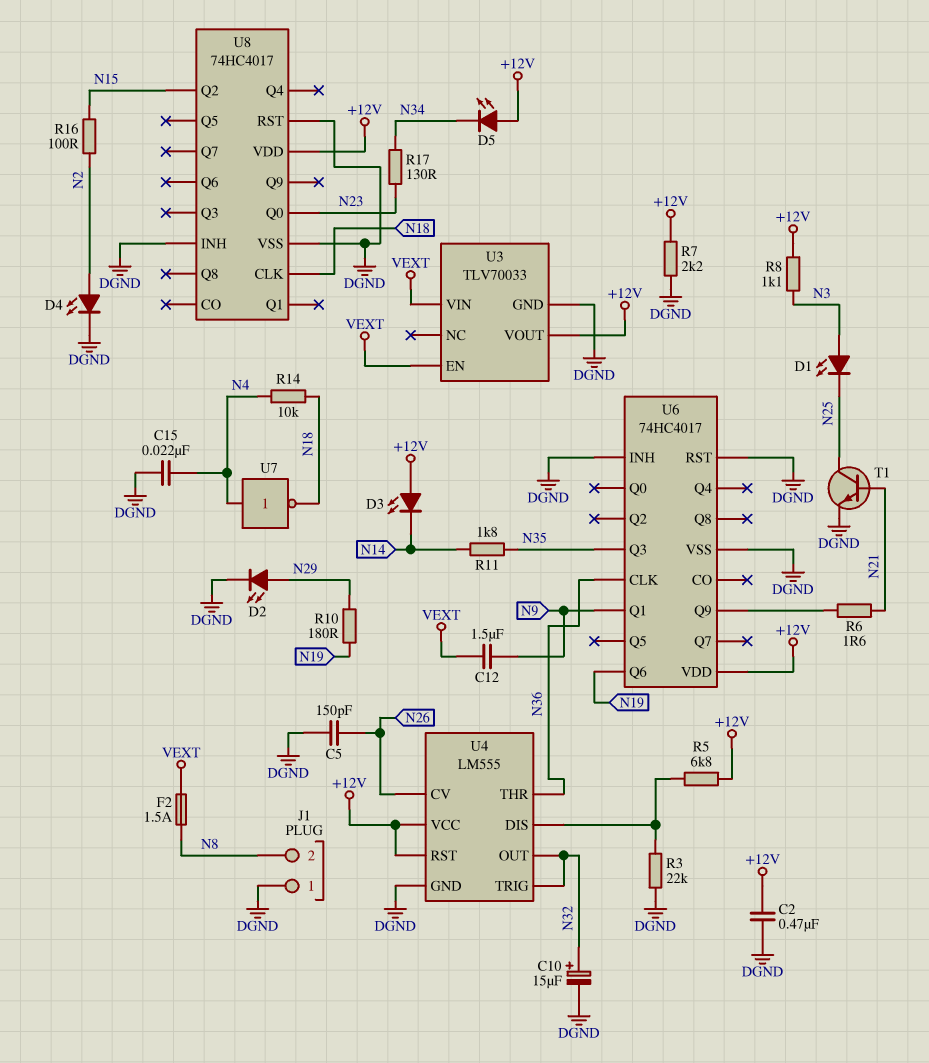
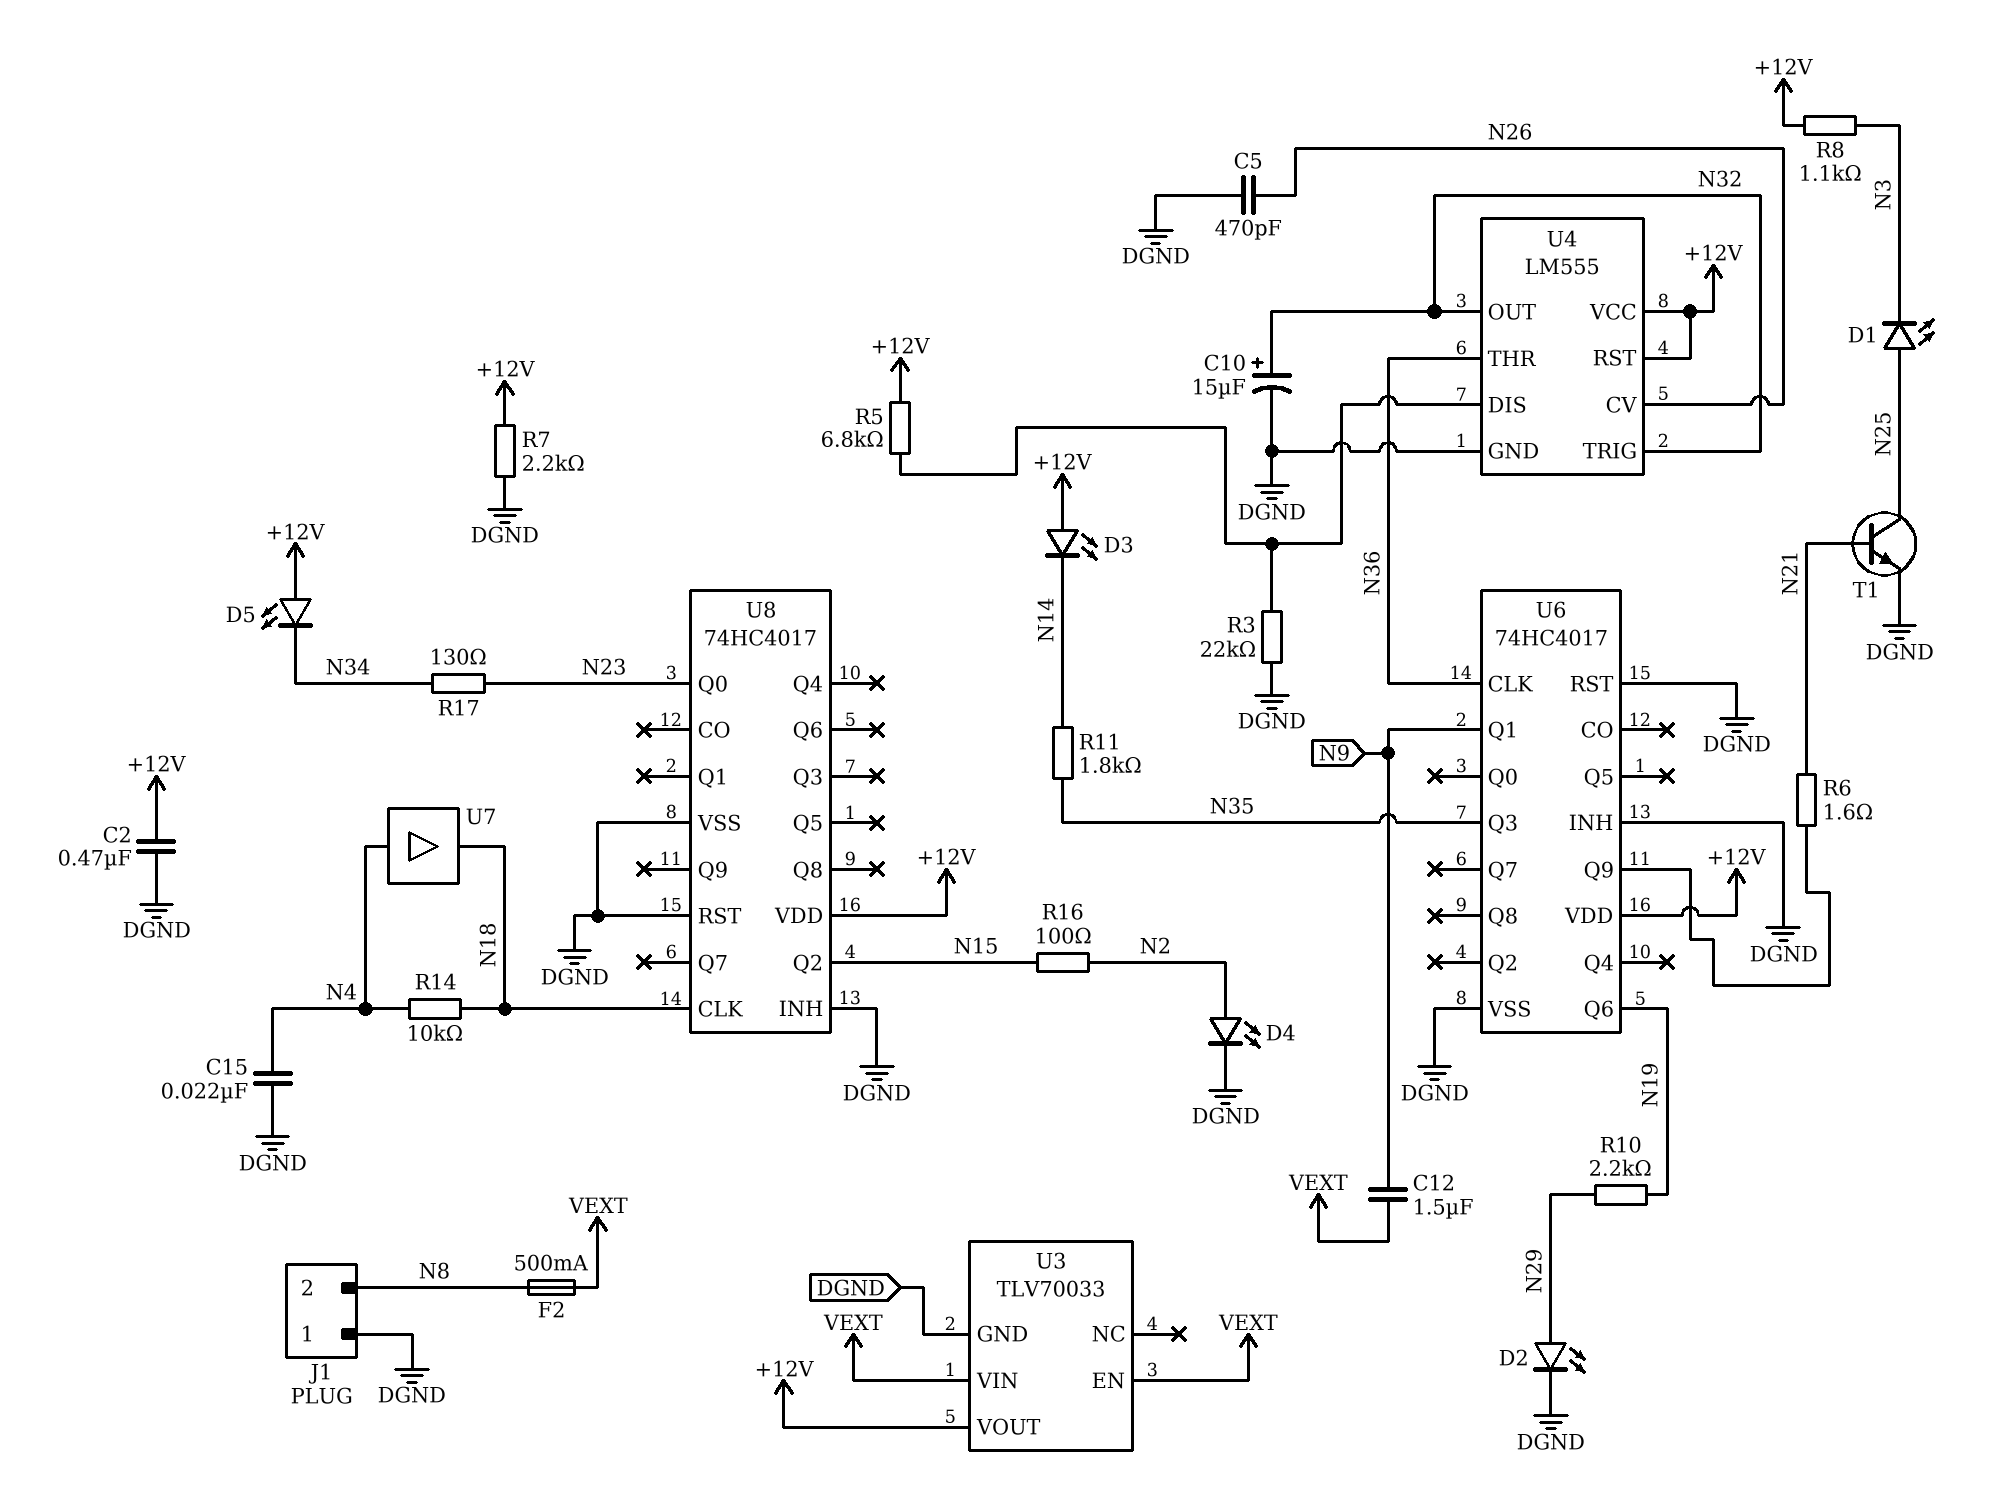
C5: 150pF (DGND, N26) -> 470pF (DGND, N26)
D1: LED (A N3, K N25) -> LED (A N25, K N3)
F2: 1.5A (N8, VEXT) -> 500mA (N8, VEXT)
R10: 180 (N19, N29) -> 2.2k (N19, N29)
U7: NOT (in N4, out N18) -> buffer (in N4, out N18)

